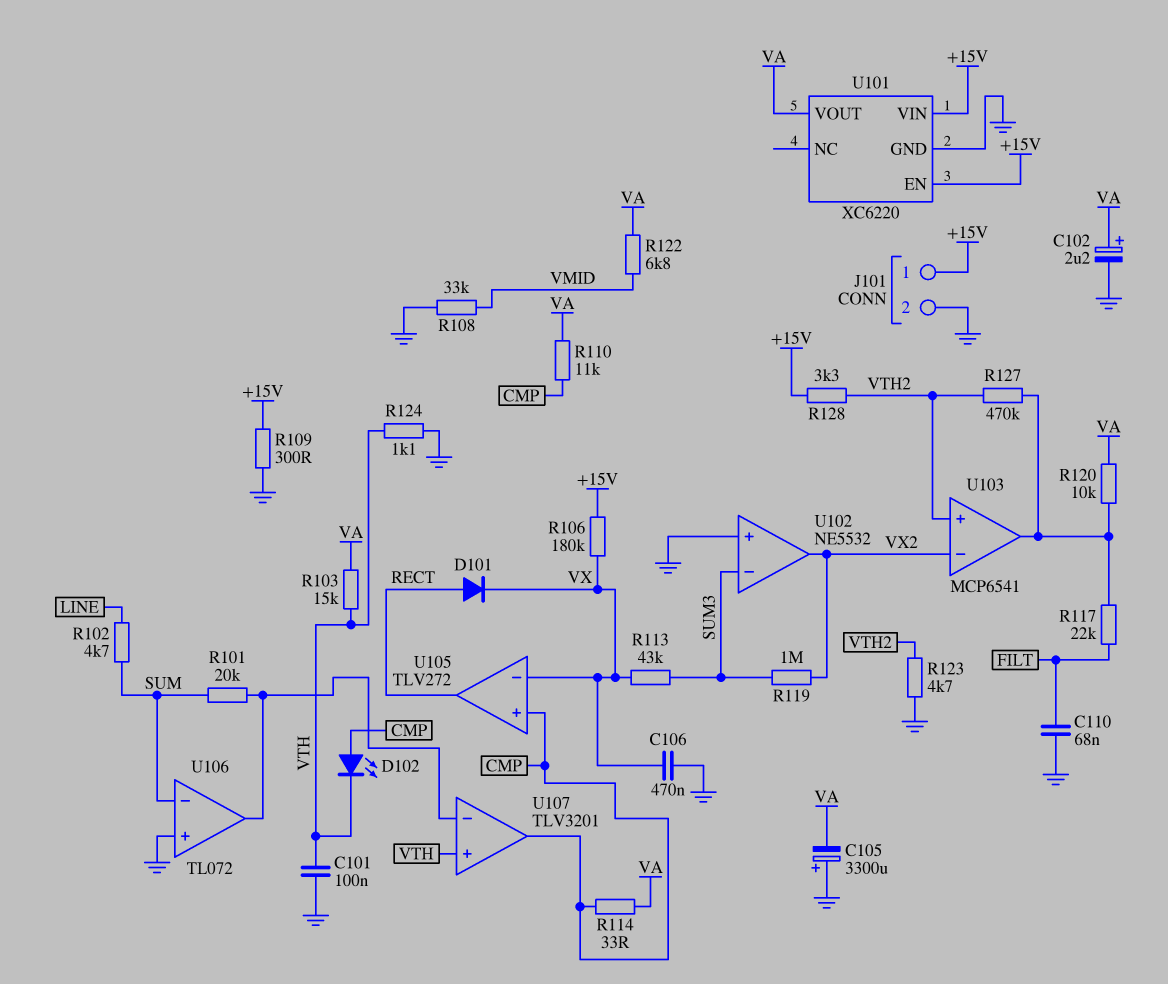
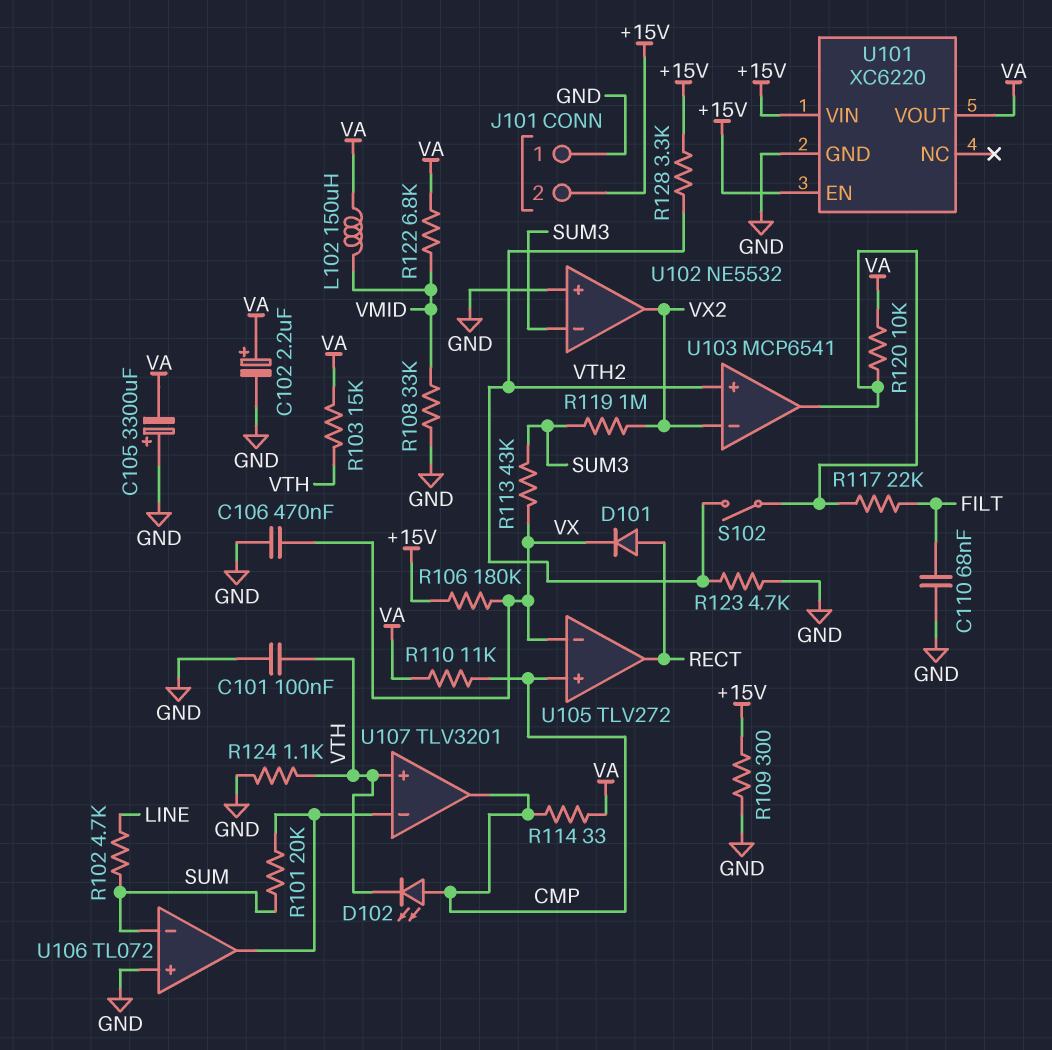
J101 pin 1: +15V -> GND
J101 pin 2: GND -> +15V
L102: none -> 150uH (VA, VMID)
R127: 470k (U103/out, VTH2) -> none
S102: none -> switch (U103/out, VTH2)

